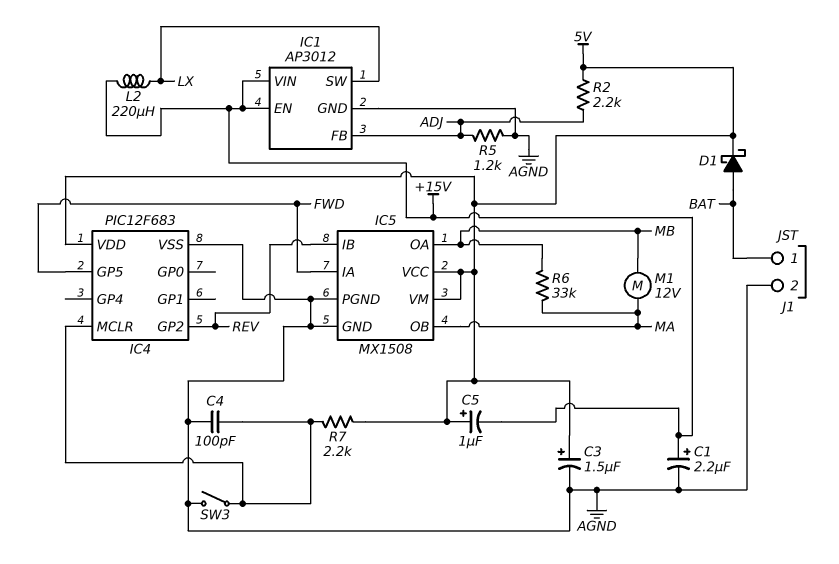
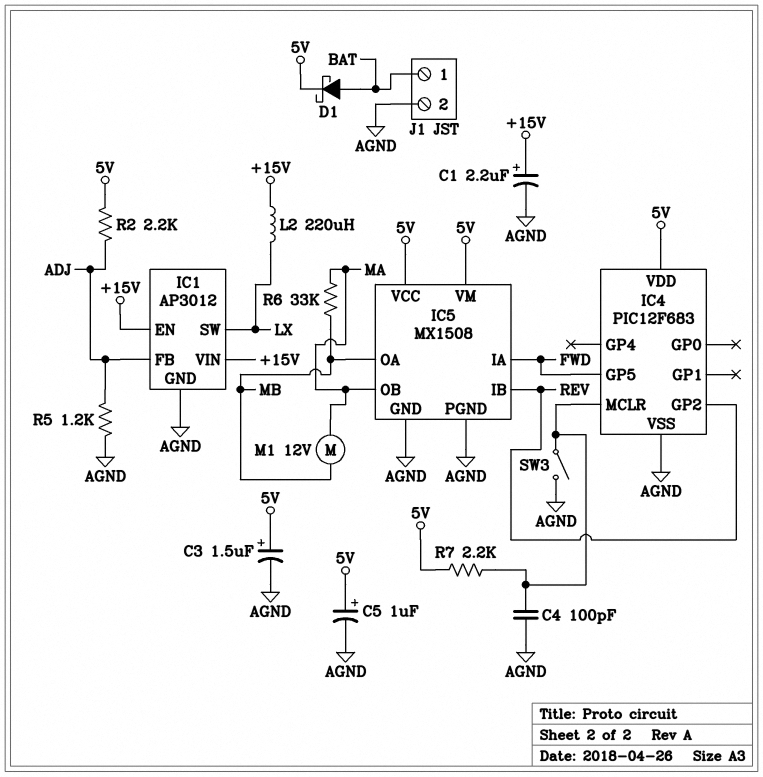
C5: 1uF (plus 5V, minus +15V) -> 1uF (plus 5V, minus AGND)

